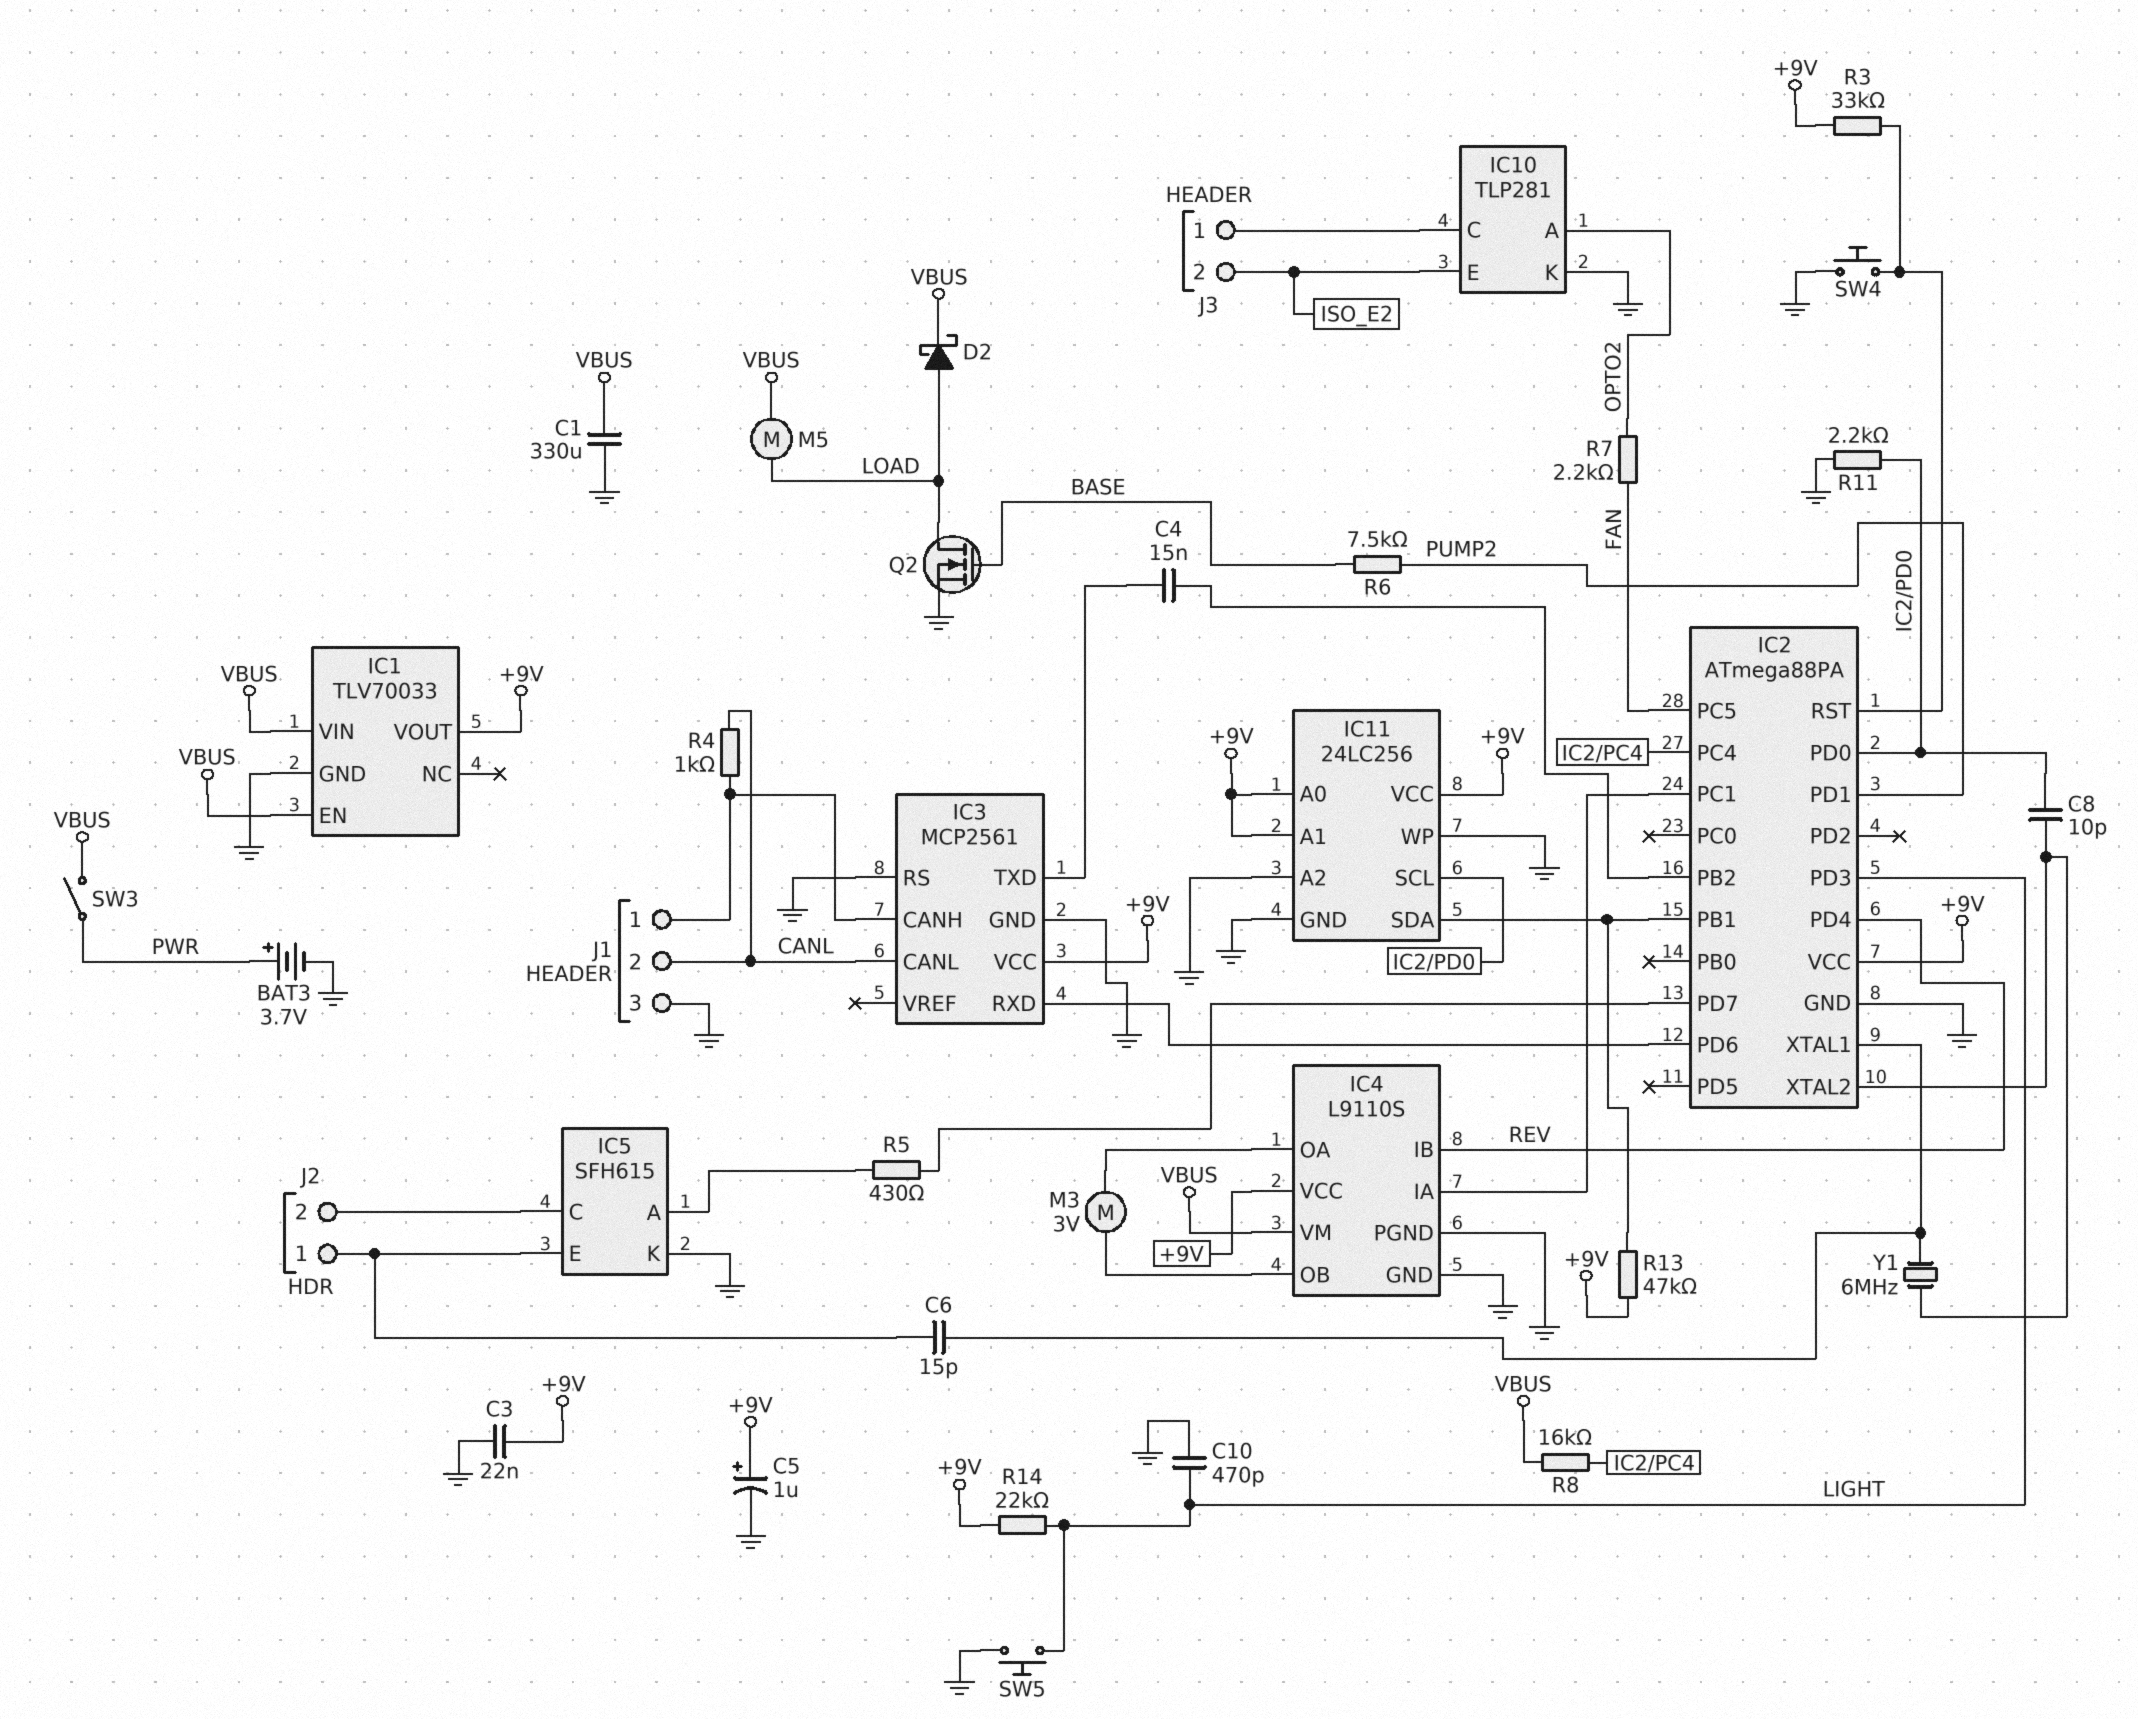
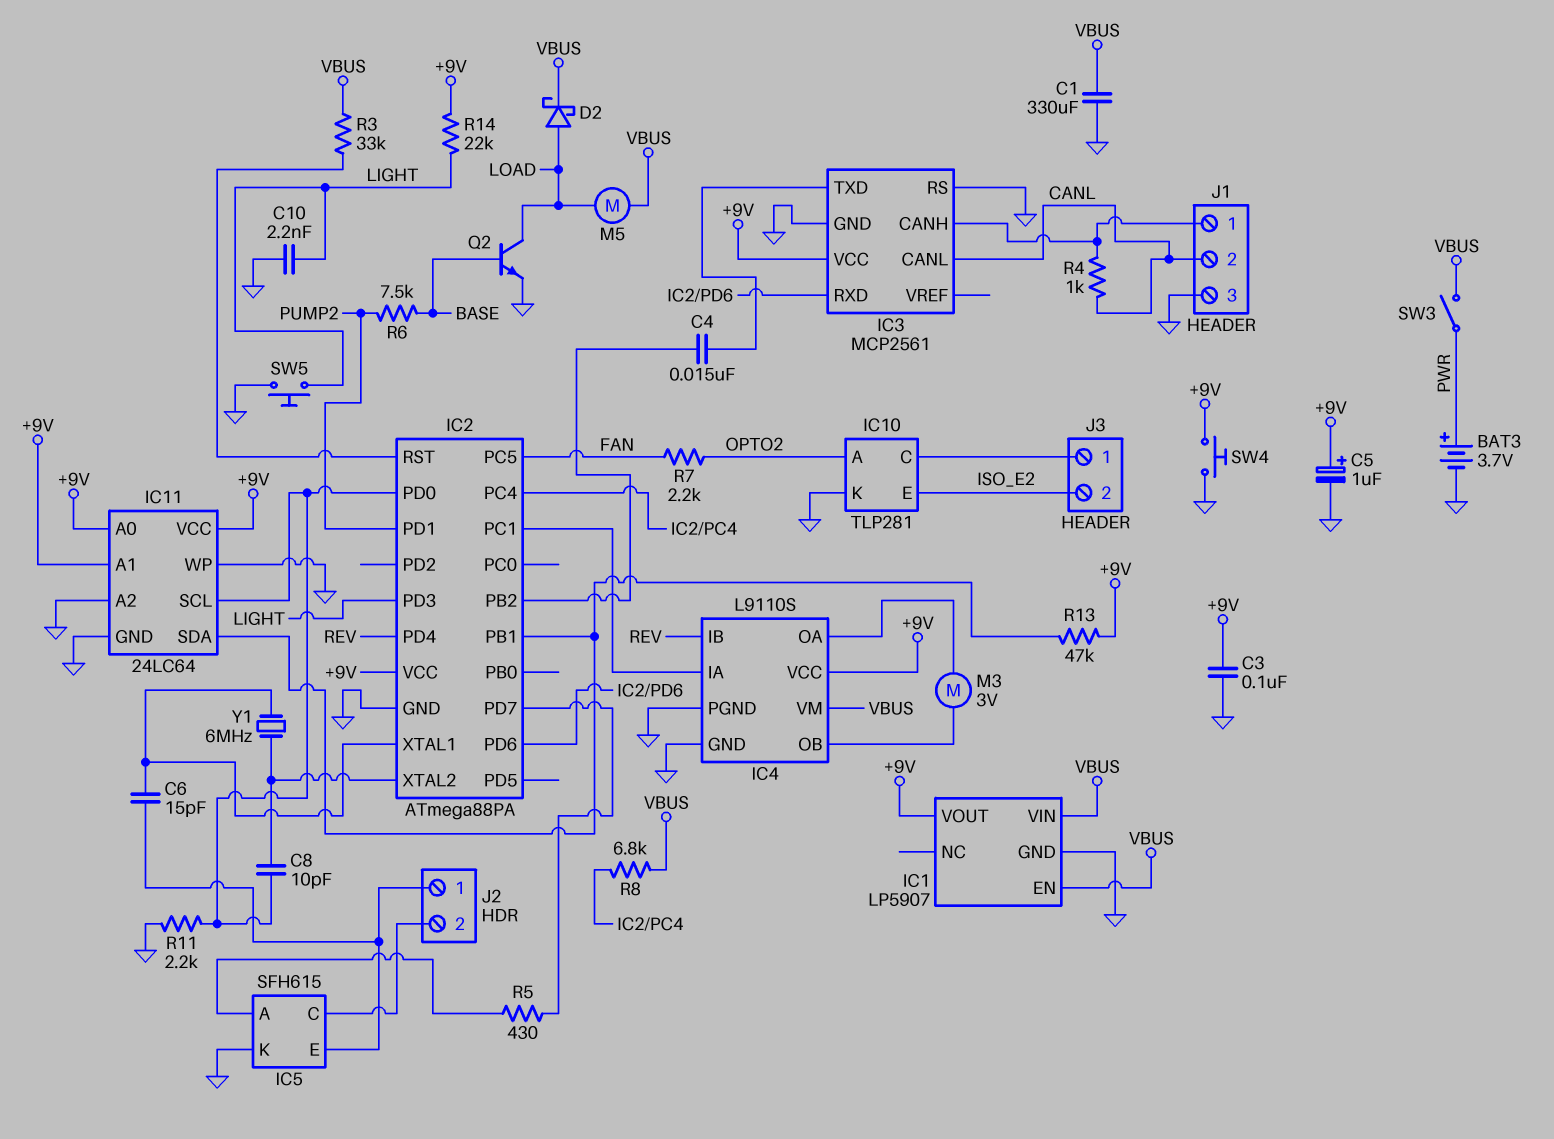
C3: 22nF (+9V, GND) -> 100nF (+9V, GND)
C10: 470pF (GND, LIGHT) -> 2.2nF (GND, LIGHT)
IC1: TLV70033 -> LP5907
IC11: 24LC256 -> 24LC64
Q2: NMOS (G BASE, D LOAD, S GND) -> NPN (B BASE, C LOAD, E GND)
R3: 33k (+9V, IC2/RST) -> 33k (IC2/RST, VBUS)
R8: 16k (IC2/PC4, VBUS) -> 6.8k (IC2/PC4, VBUS)
SW4: button (GND, IC2/RST) -> button (+9V, GND)

